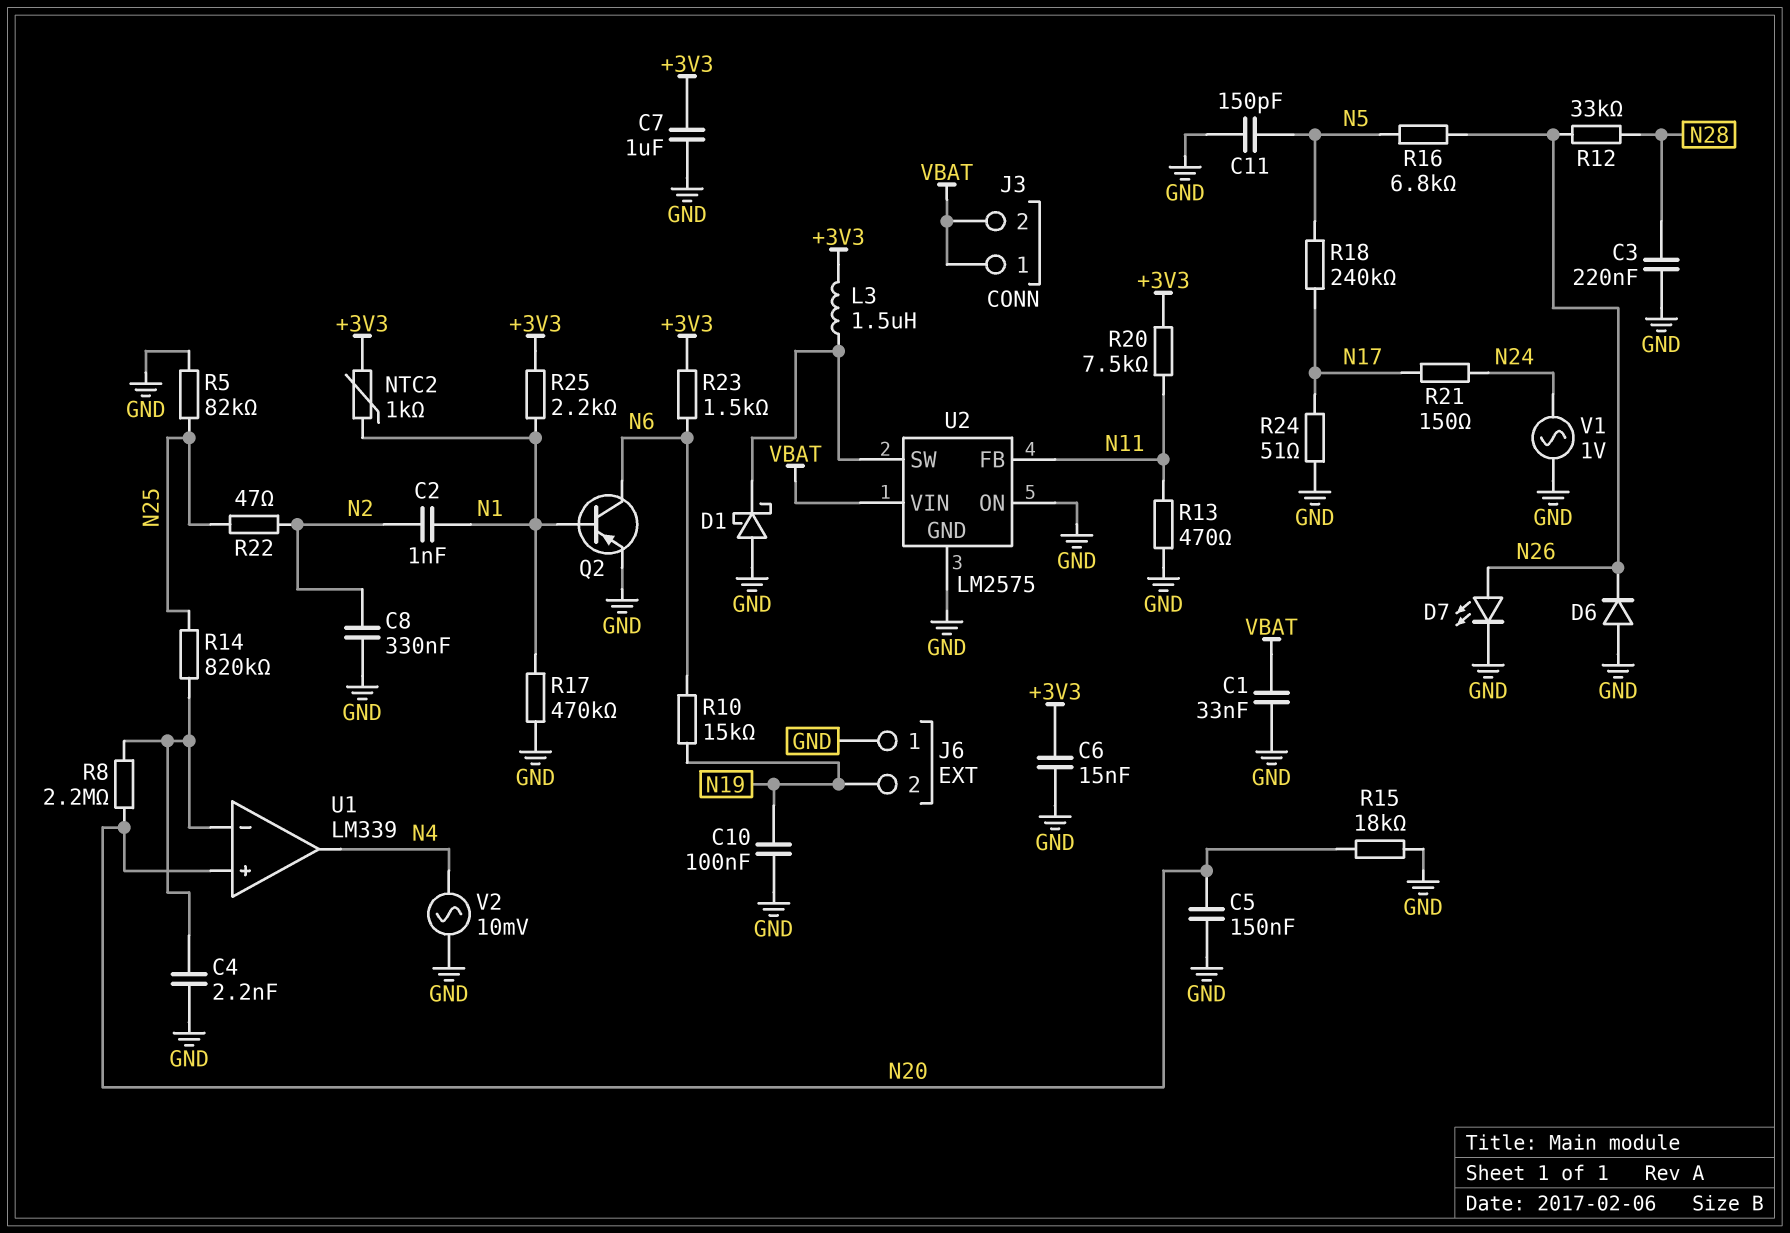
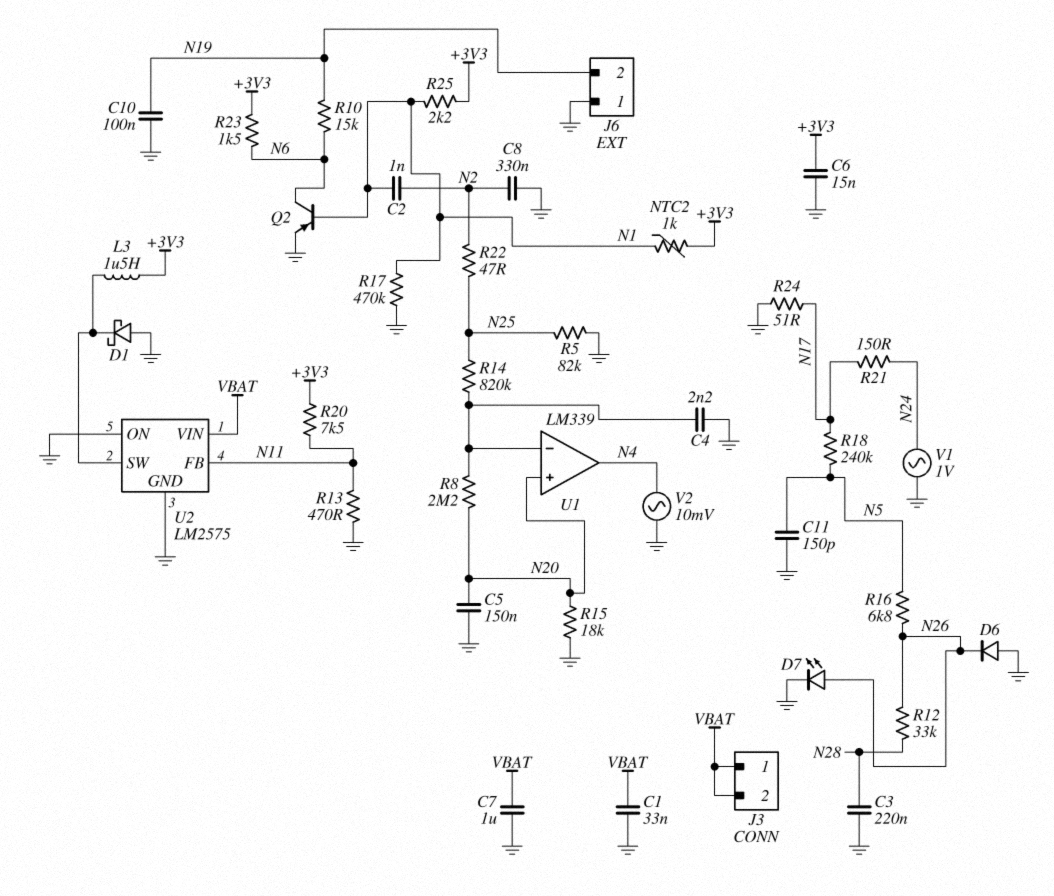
C7: 1uF (+3V3, GND) -> 1uF (GND, VBAT)

